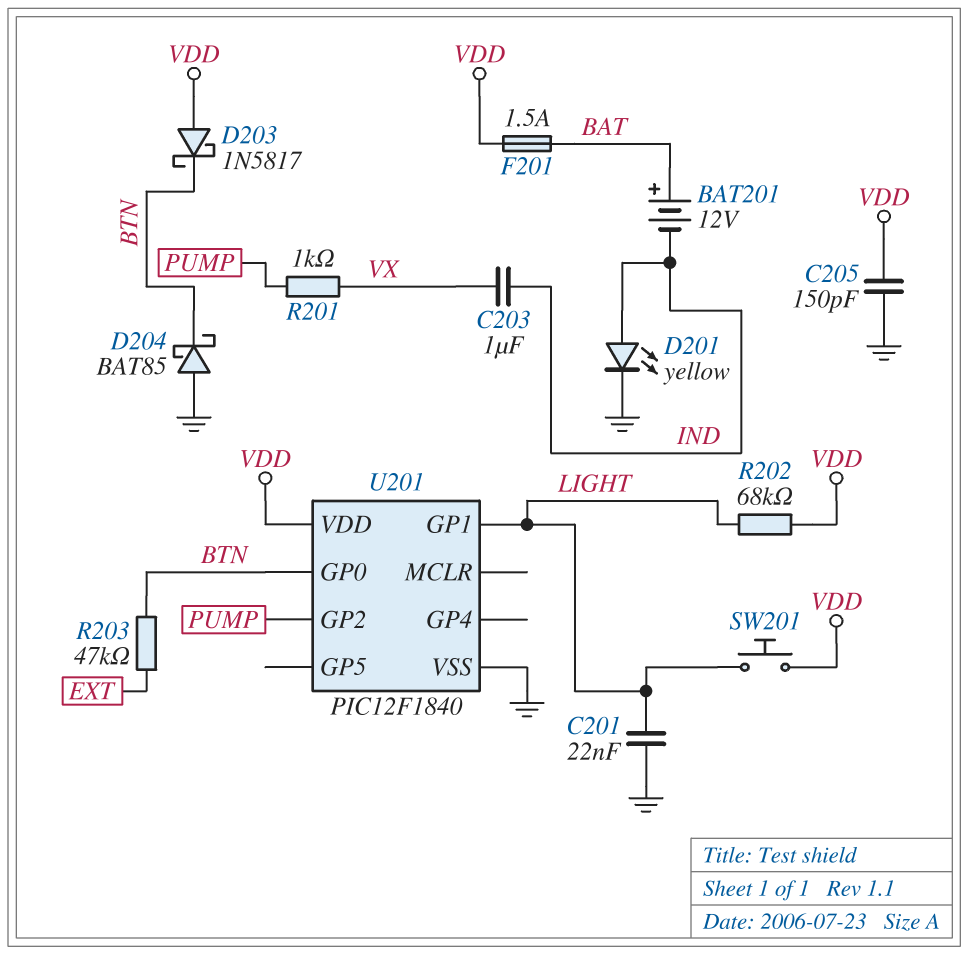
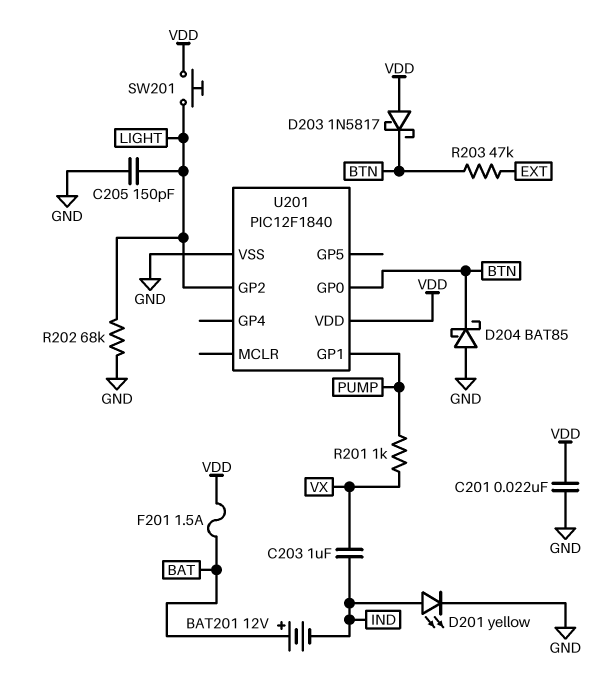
C201: 22nF (GND, LIGHT) -> 22nF (GND, VDD)
C205: 150pF (GND, VDD) -> 150pF (GND, LIGHT)
R202: 68k (LIGHT, VDD) -> 68k (GND, LIGHT)
U201 pin GP1: LIGHT -> PUMP
U201 pin GP2: PUMP -> LIGHT

